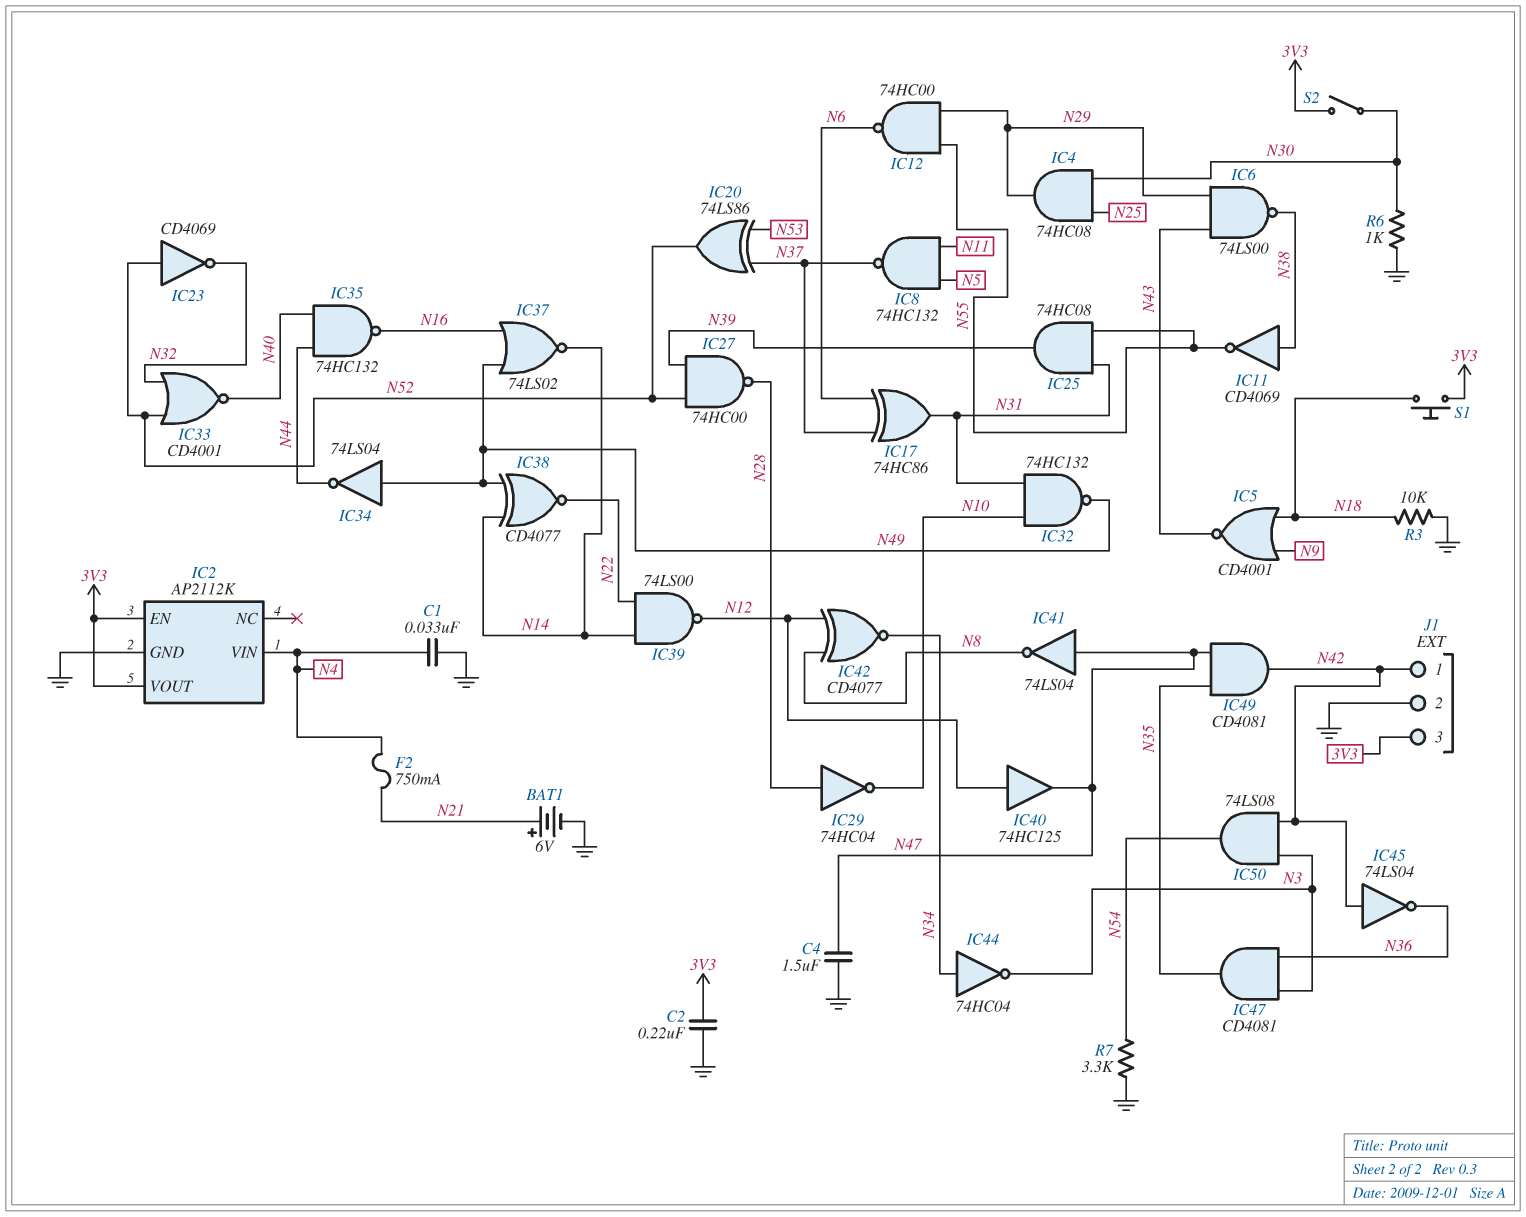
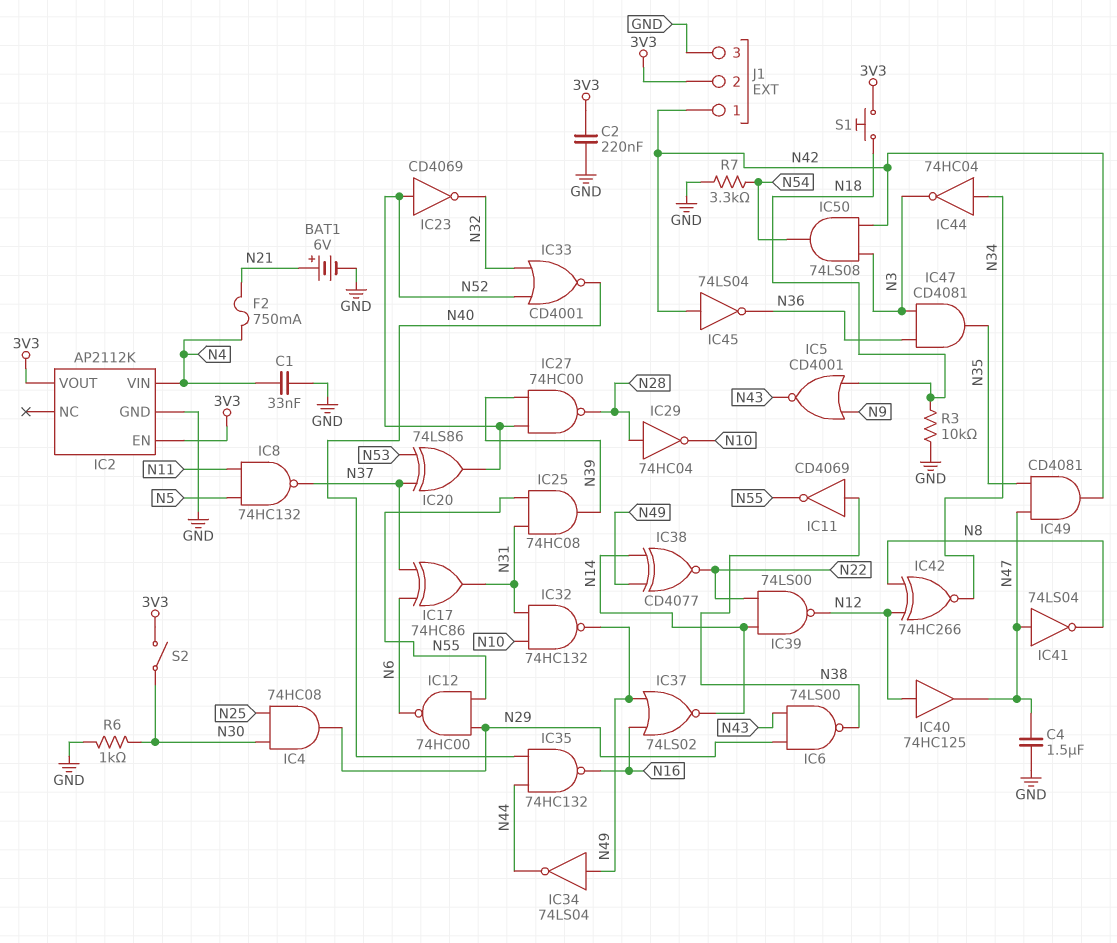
IC42: XNOR CD4077 (in N8, in N12, out N34) -> XNOR 74HC266 (in N8, in N12, out N34)
J1 pin 2: GND -> 3V3
J1 pin 3: 3V3 -> GND

